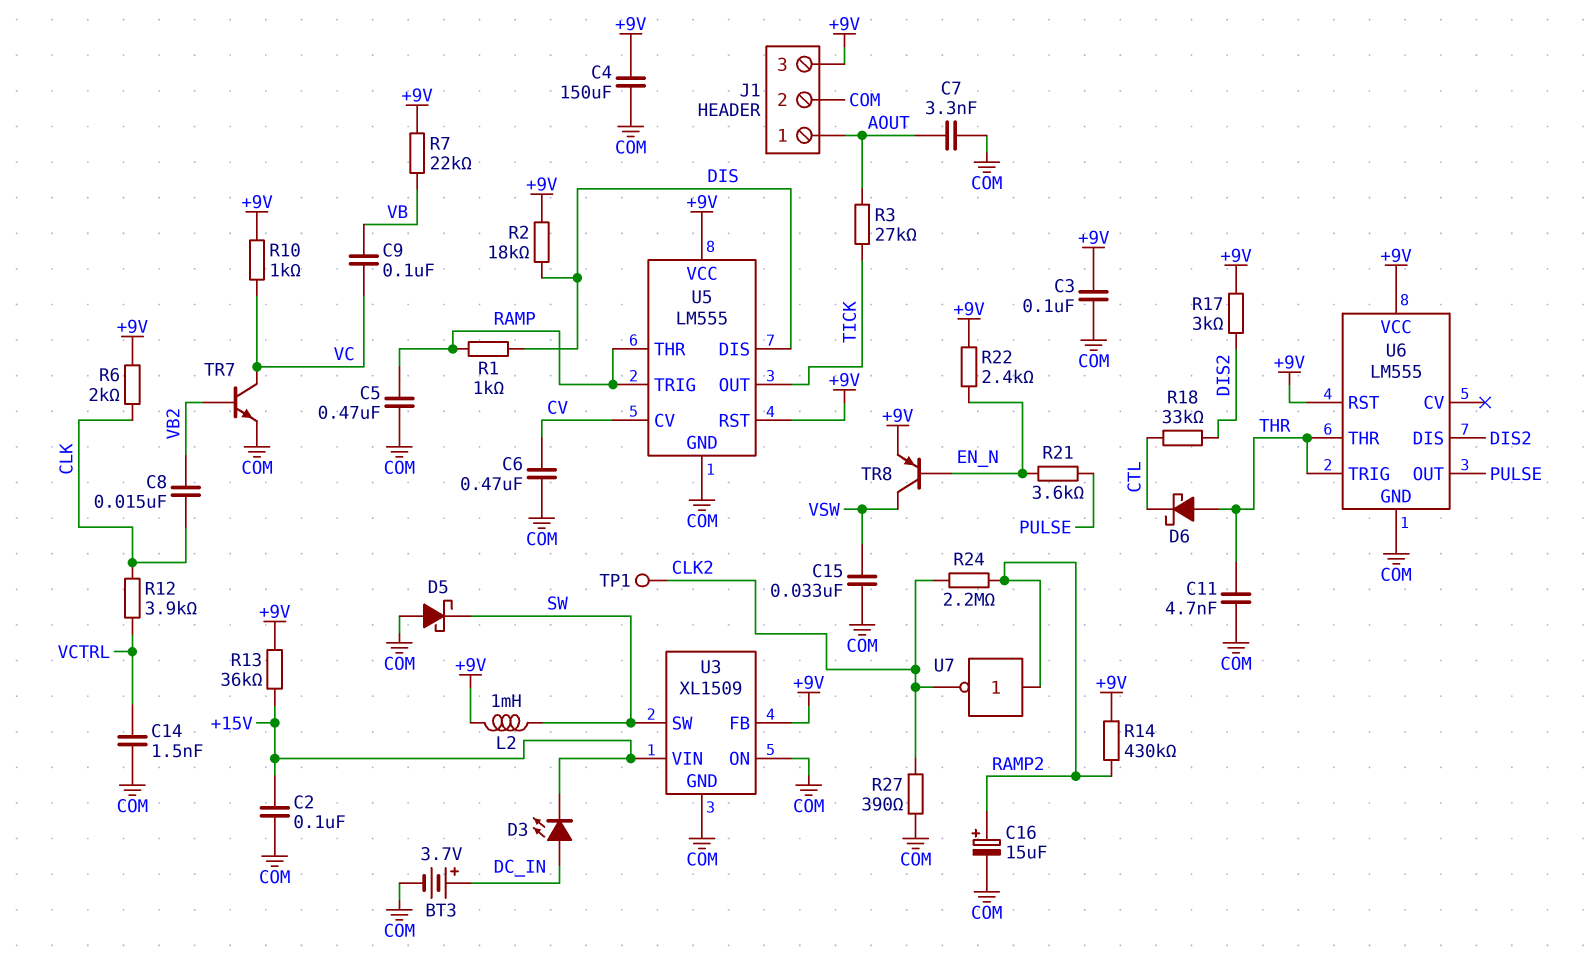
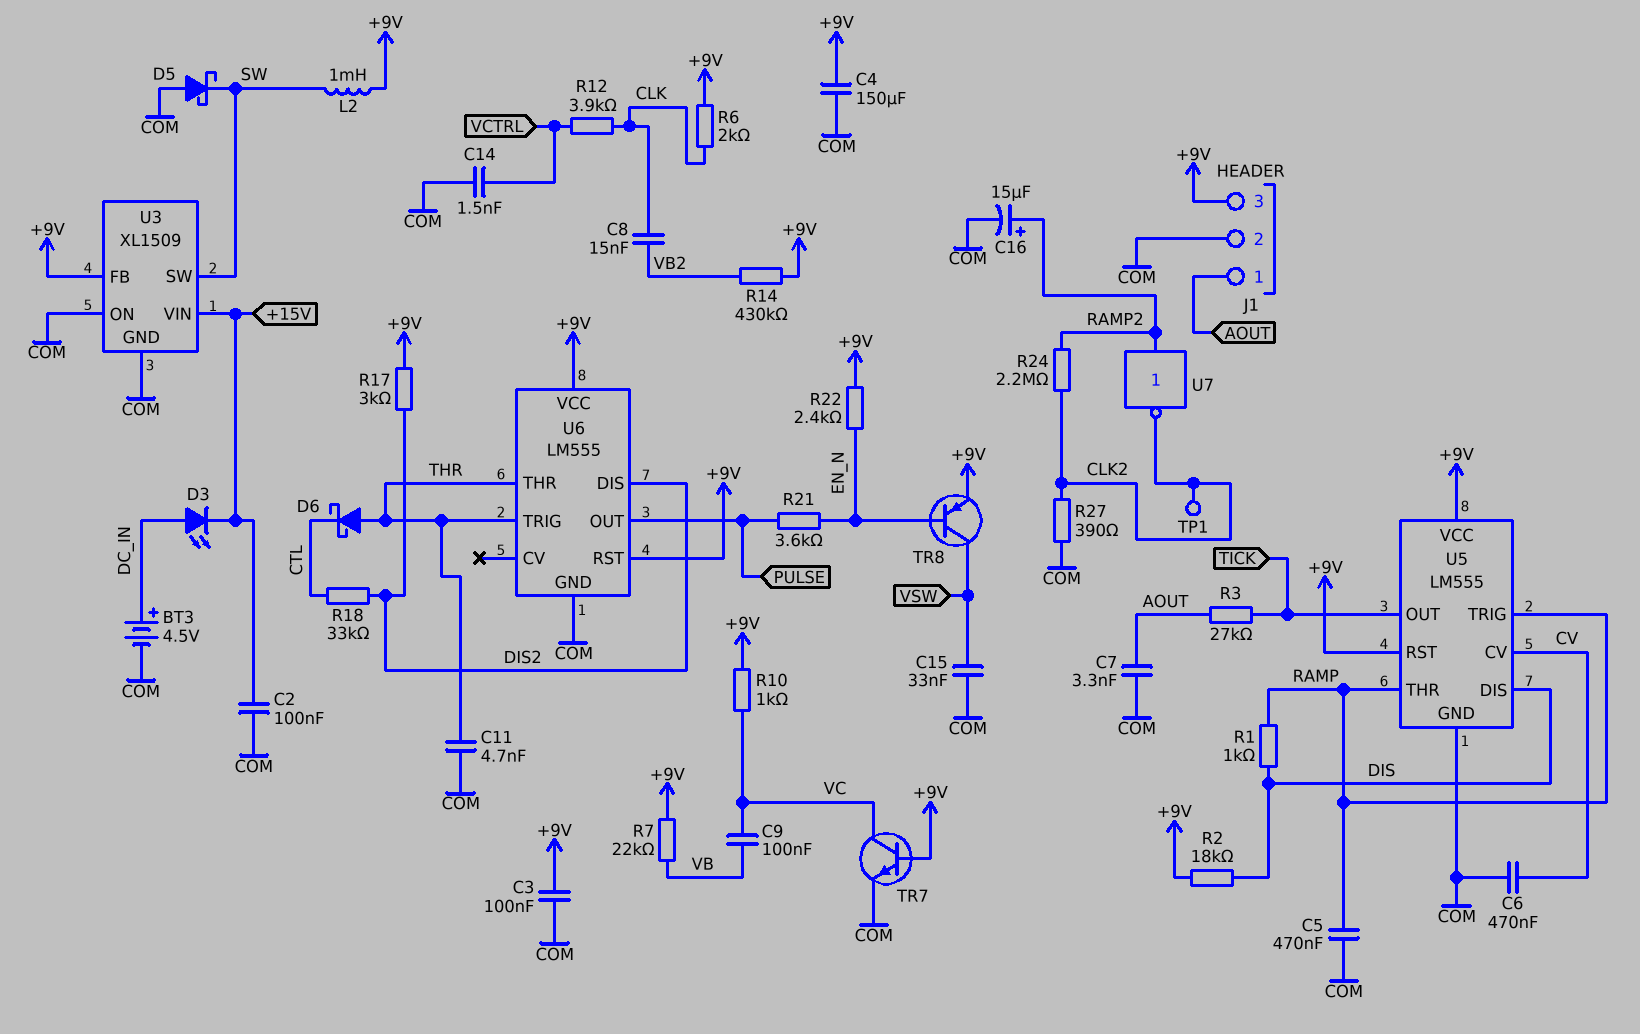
BT3: 3.7V (plus DC_IN, minus COM) -> 4.5V (plus DC_IN, minus COM)
R13: 36k (+9V, +15V) -> none
R14: 430k (+9V, RAMP2) -> 430k (+9V, VB2)
TR7: NPN (B VB2, C VC, E COM) -> NPN (B +9V, C VC, E COM)

